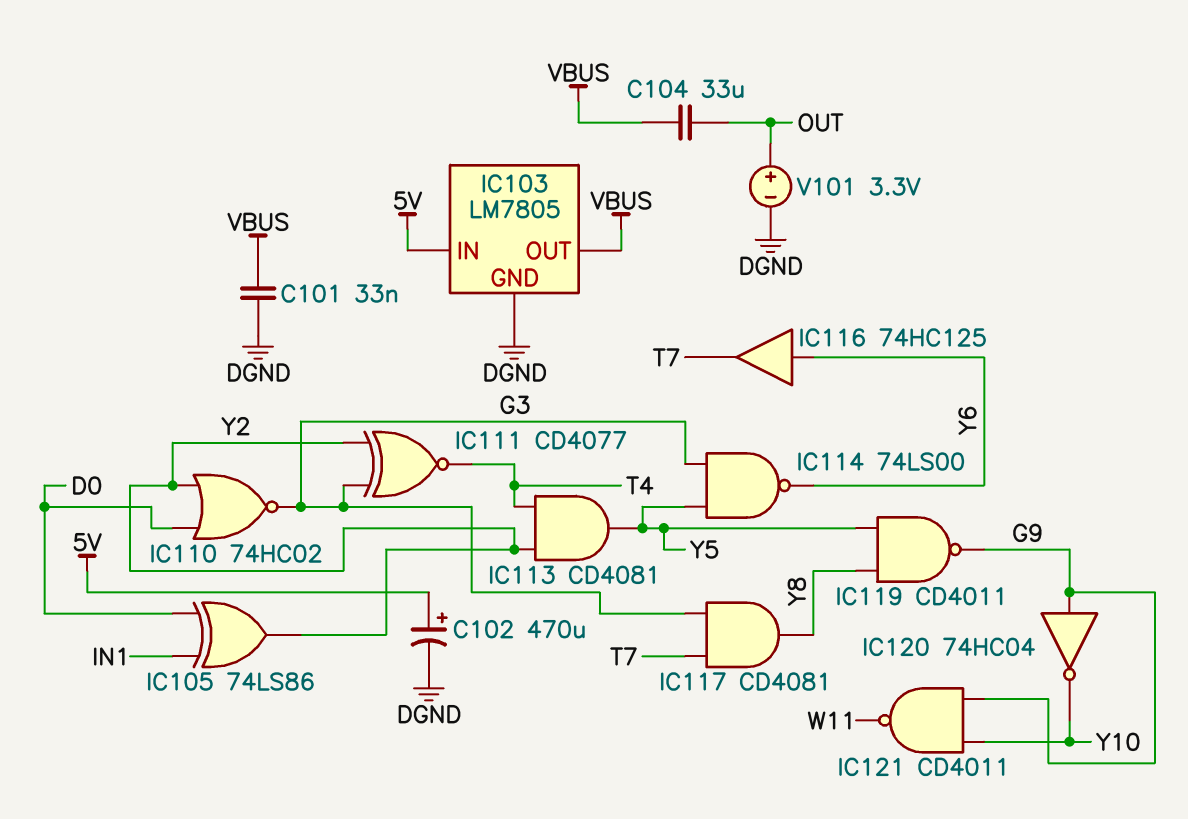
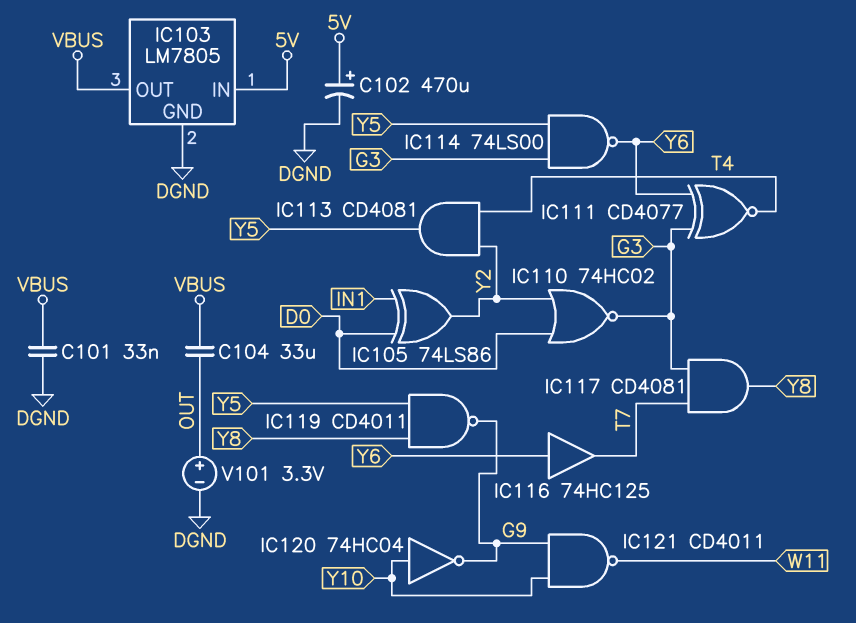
IC111: XNOR CD4077 (in G3, in Y2, out T4) -> XNOR CD4077 (in G3, in Y6, out T4)
IC120: NOT 74HC04 (in G9, out Y10) -> NOT 74HC04 (in Y10, out G9)

